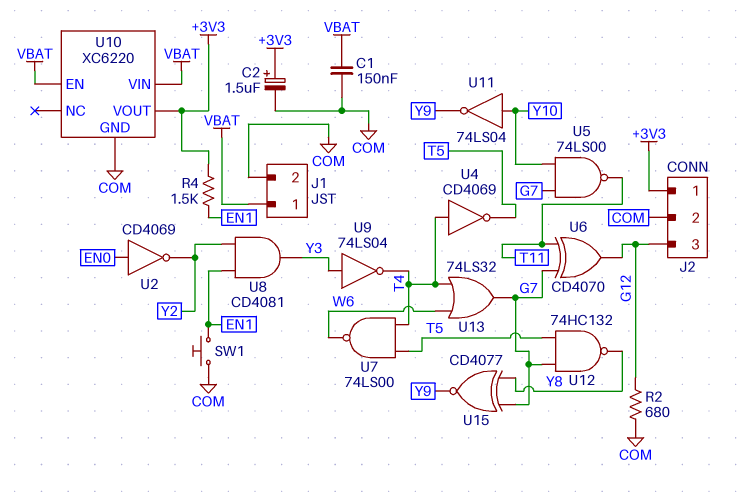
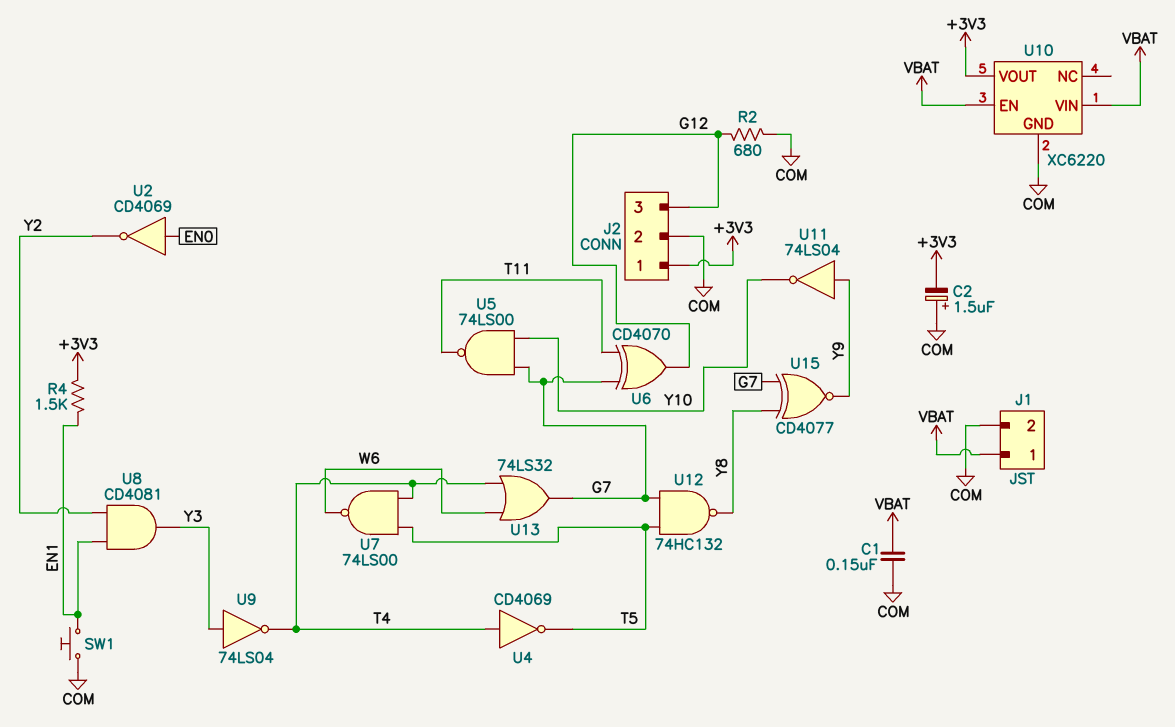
C2: 1.5uF (plus +3V3, minus COM) -> 1.5uF (plus COM, minus +3V3)
U11: NOT 74LS04 (in Y10, out Y9) -> NOT 74LS04 (in Y9, out Y10)

